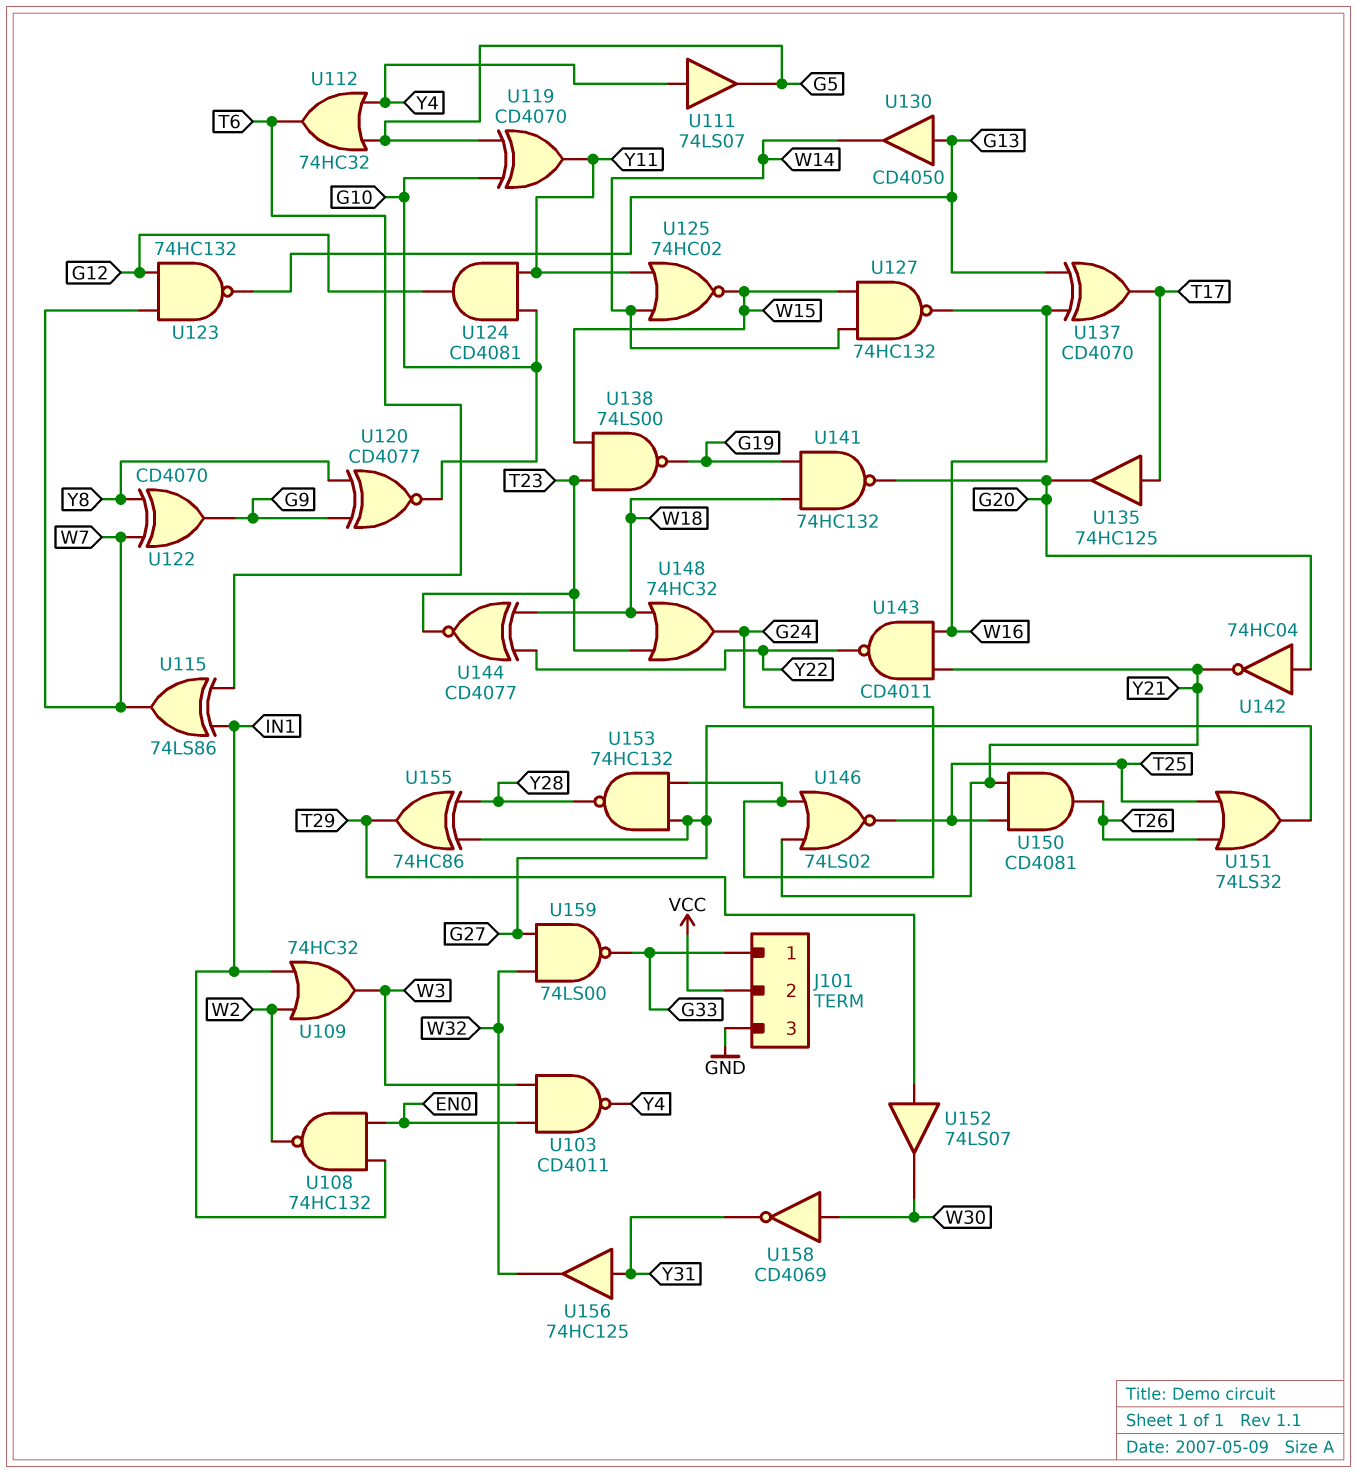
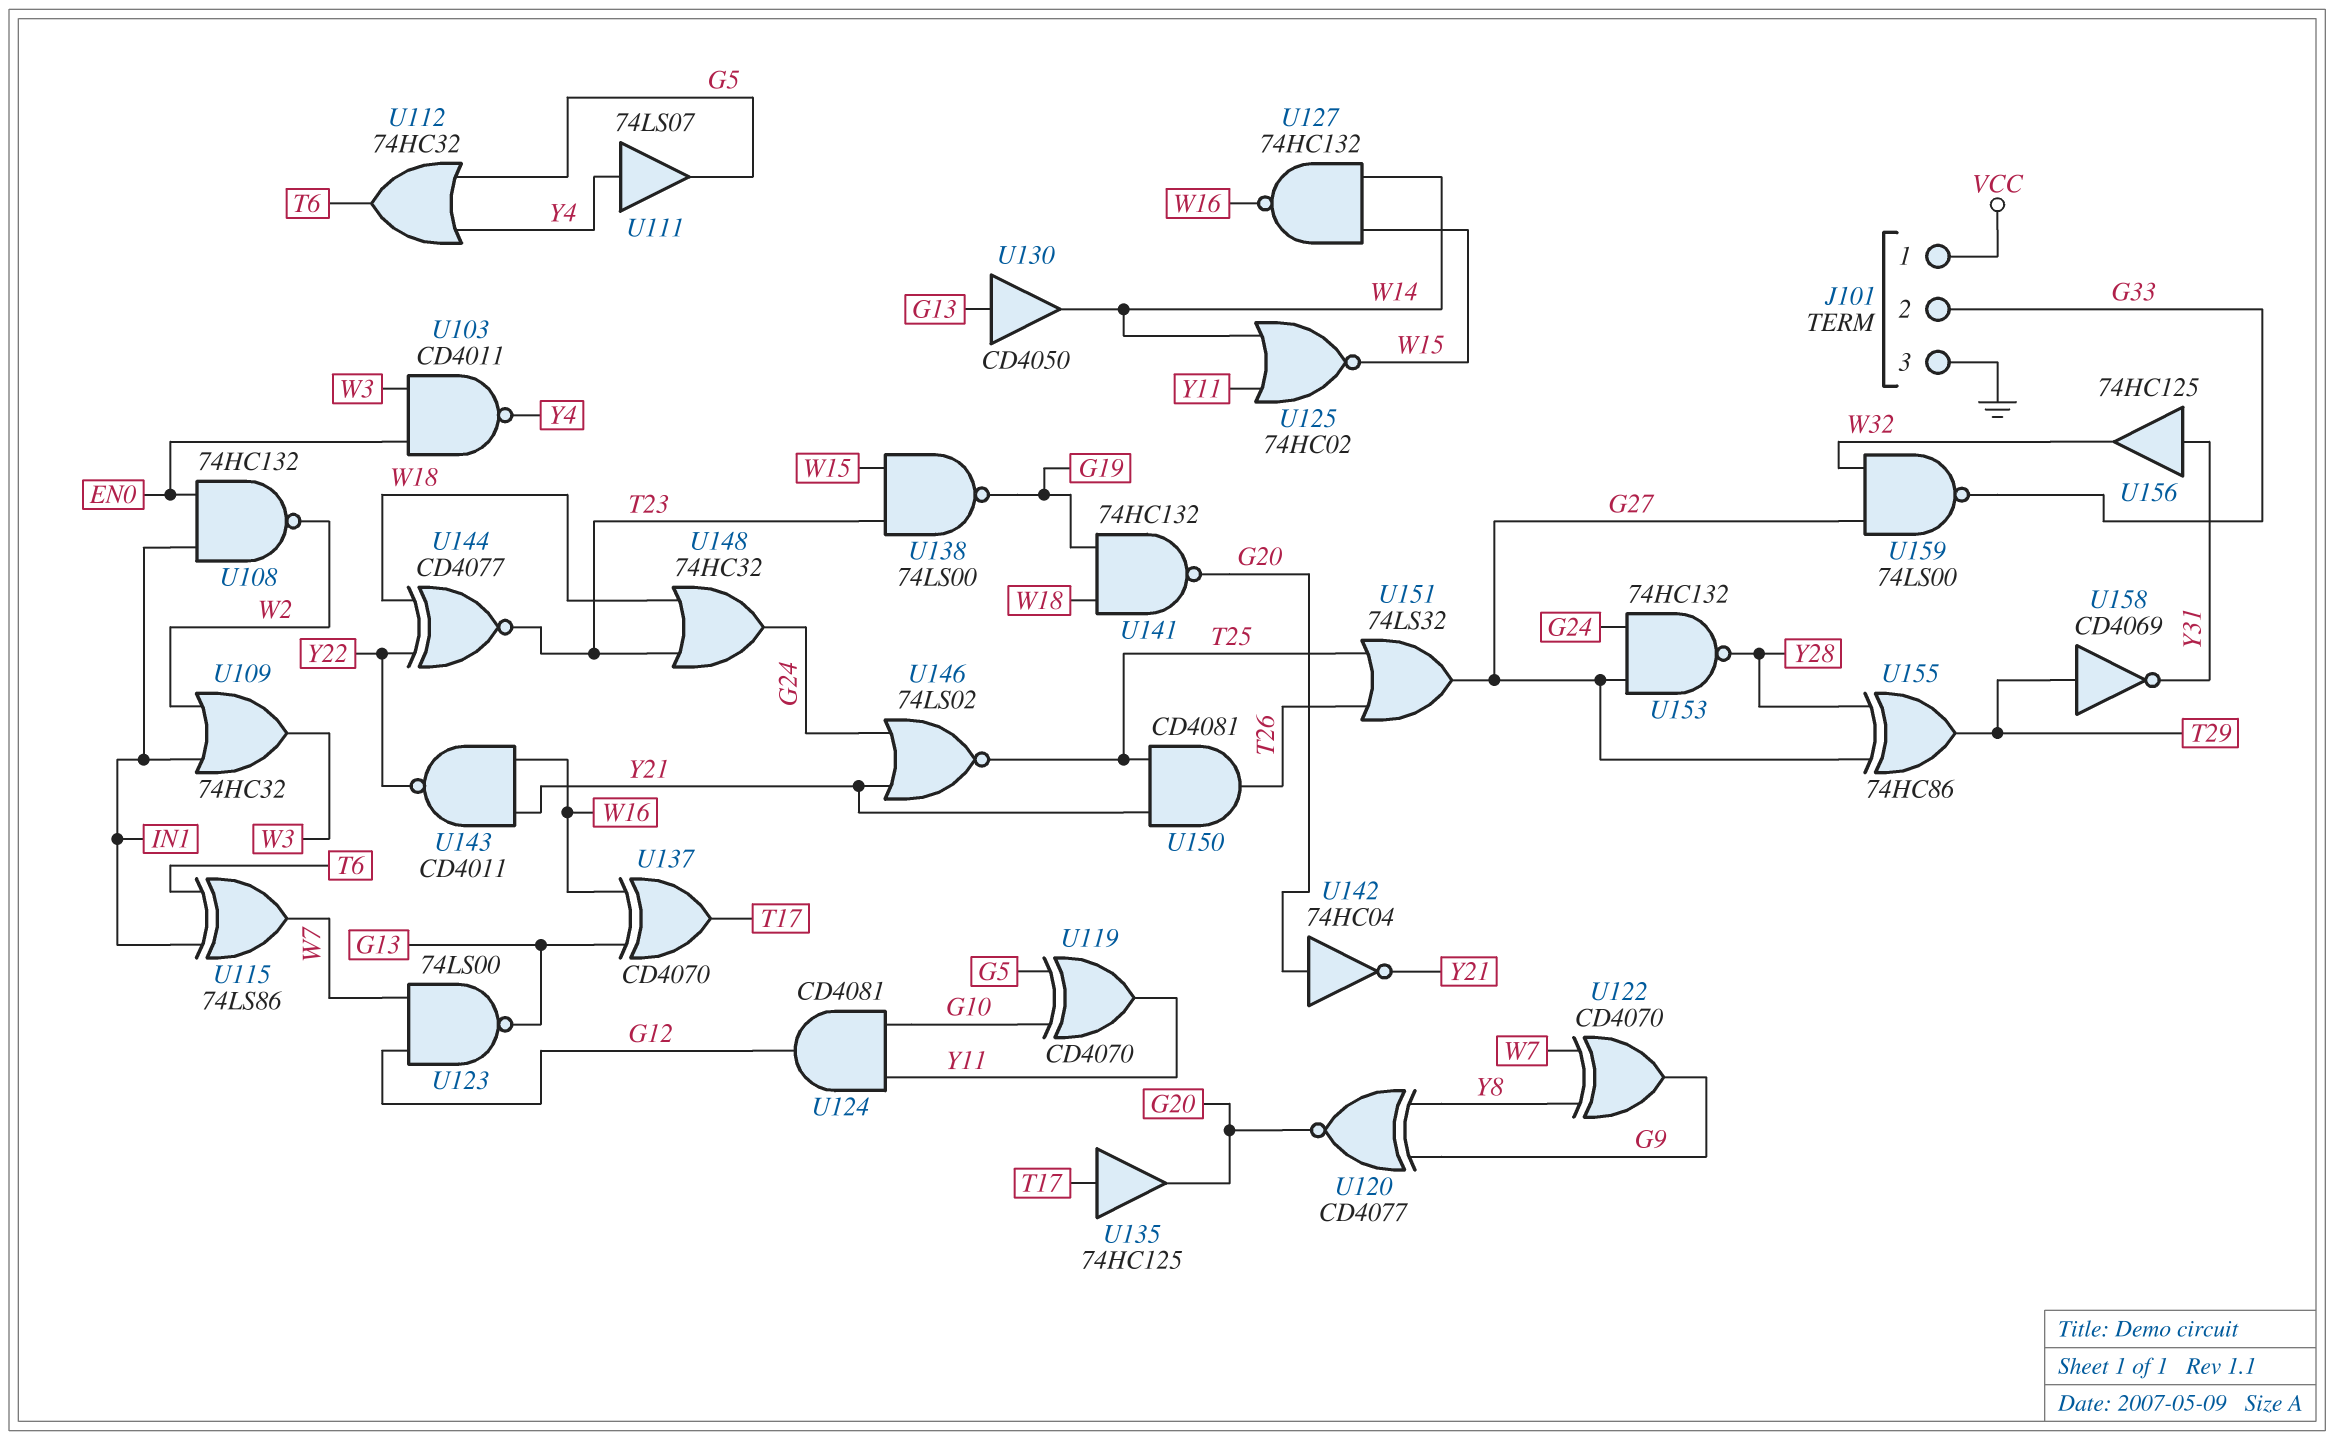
J101 pin 1: G33 -> VCC
J101 pin 2: VCC -> G33
U120: XNOR CD4077 (in G9, in Y8, out G10) -> XNOR CD4077 (in G9, in Y8, out G20)
U123: NAND 74HC132 (in G12, in W7, out G13) -> NAND 74LS00 (in G12, in W7, out G13)
U152: buffer 74LS07 (in T29, out W30) -> none
U158: NOT CD4069 (in W30, out Y31) -> NOT CD4069 (in T29, out Y31)

